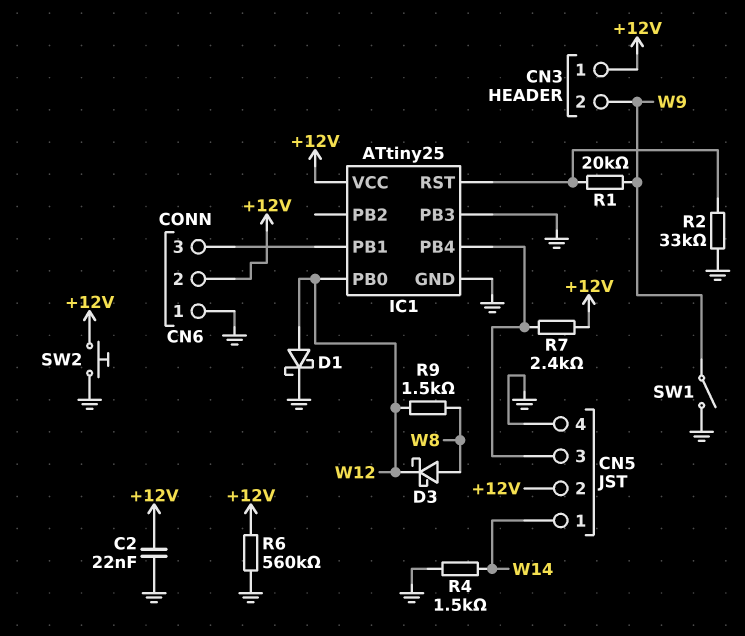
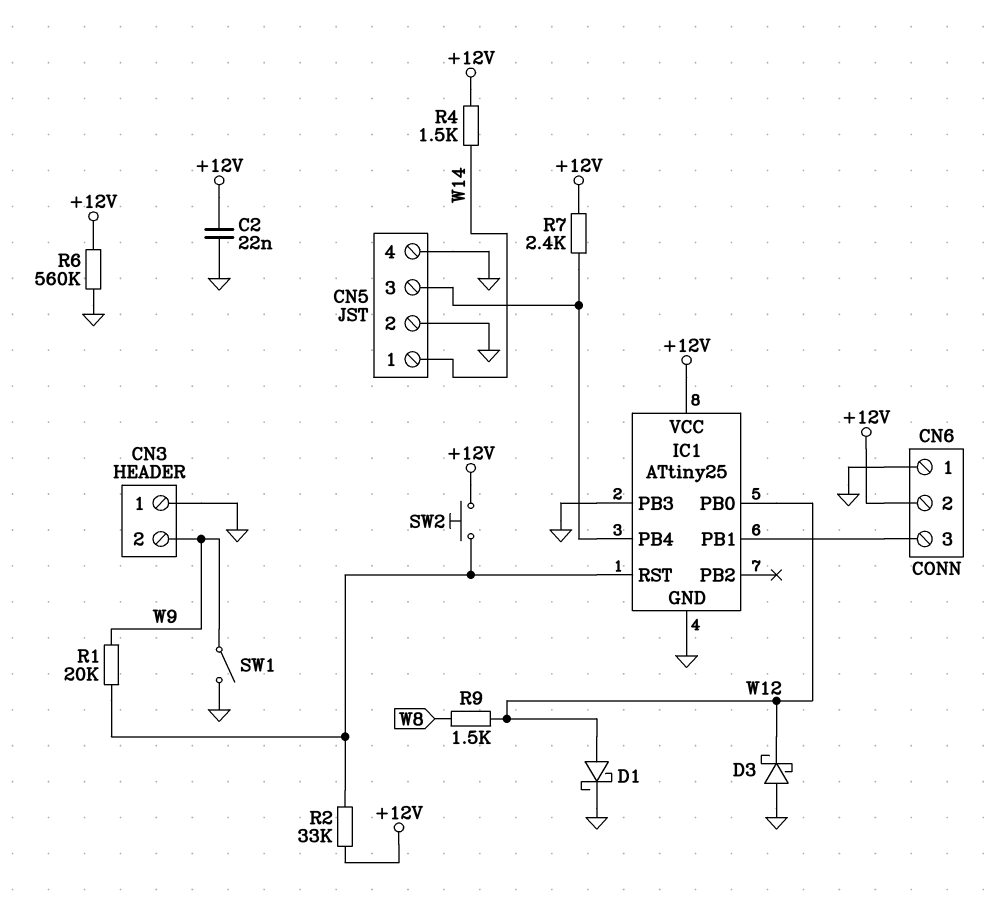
CN3 pin 1: +12V -> GND
CN5 pin 2: +12V -> GND
D3: schottky (A W8, K W12) -> schottky (A GND, K W12)
R2: 33k (GND, IC1/RST) -> 33k (+12V, IC1/RST)
R4: 1.5k (GND, W14) -> 1.5k (+12V, W14)
SW2: button (+12V, GND) -> button (+12V, IC1/RST)

